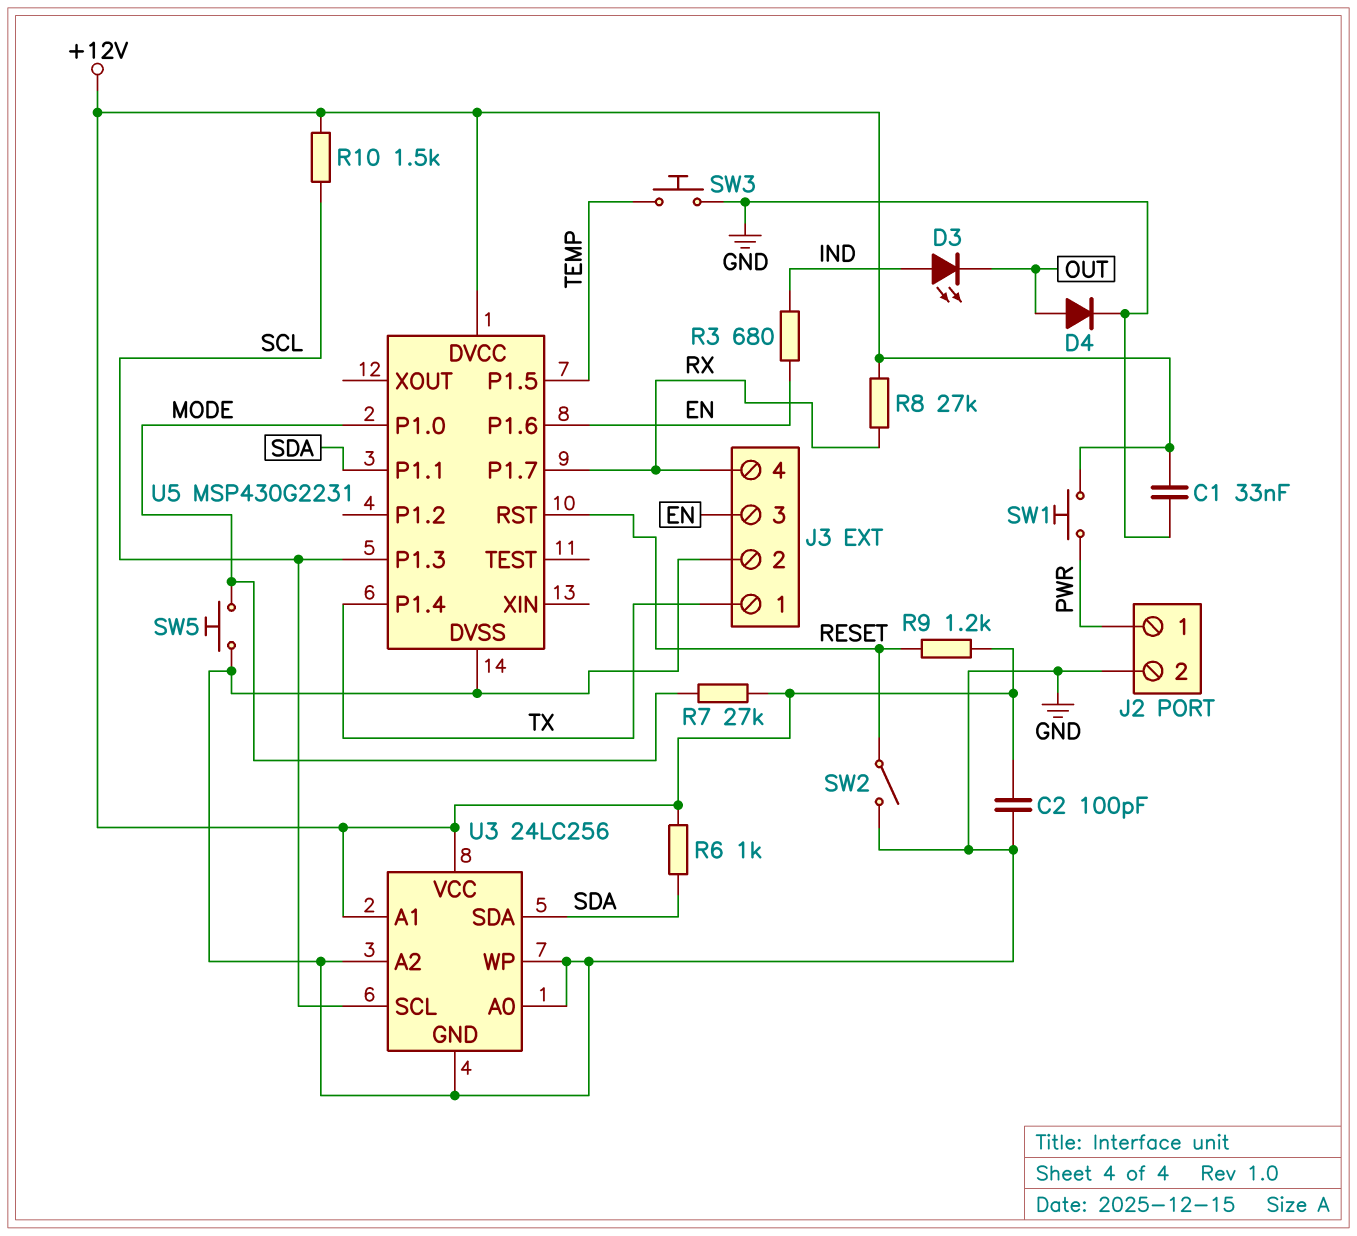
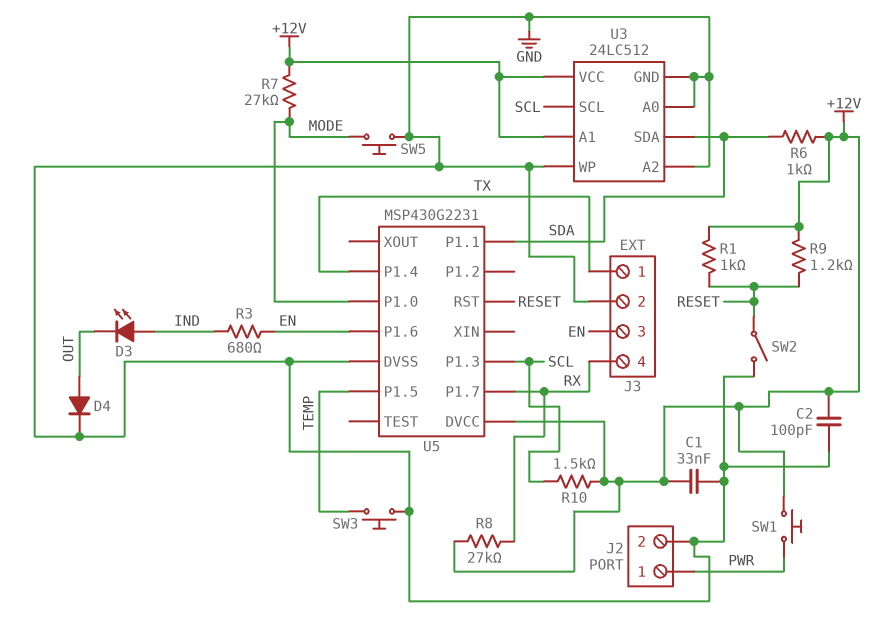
R1: none -> 1k (+12V, RESET)
U3: 24LC256 -> 24LC512

